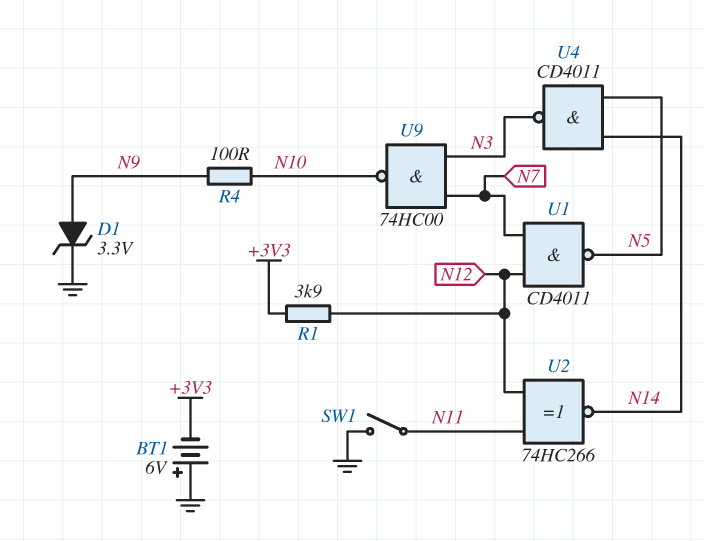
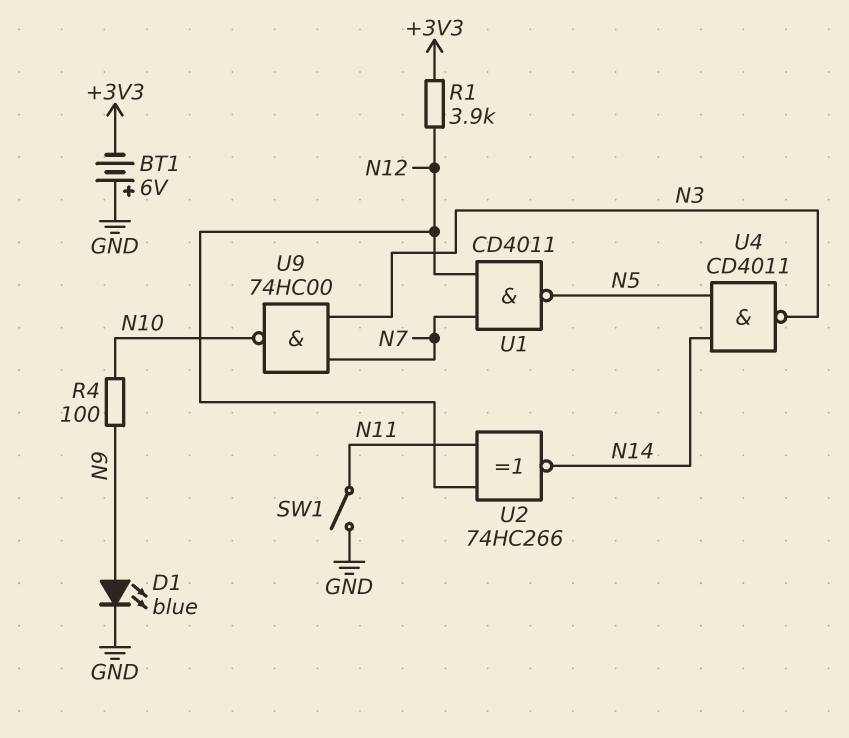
D1: zener 3.3V (A N9, K GND) -> LED blue (A N9, K GND)

